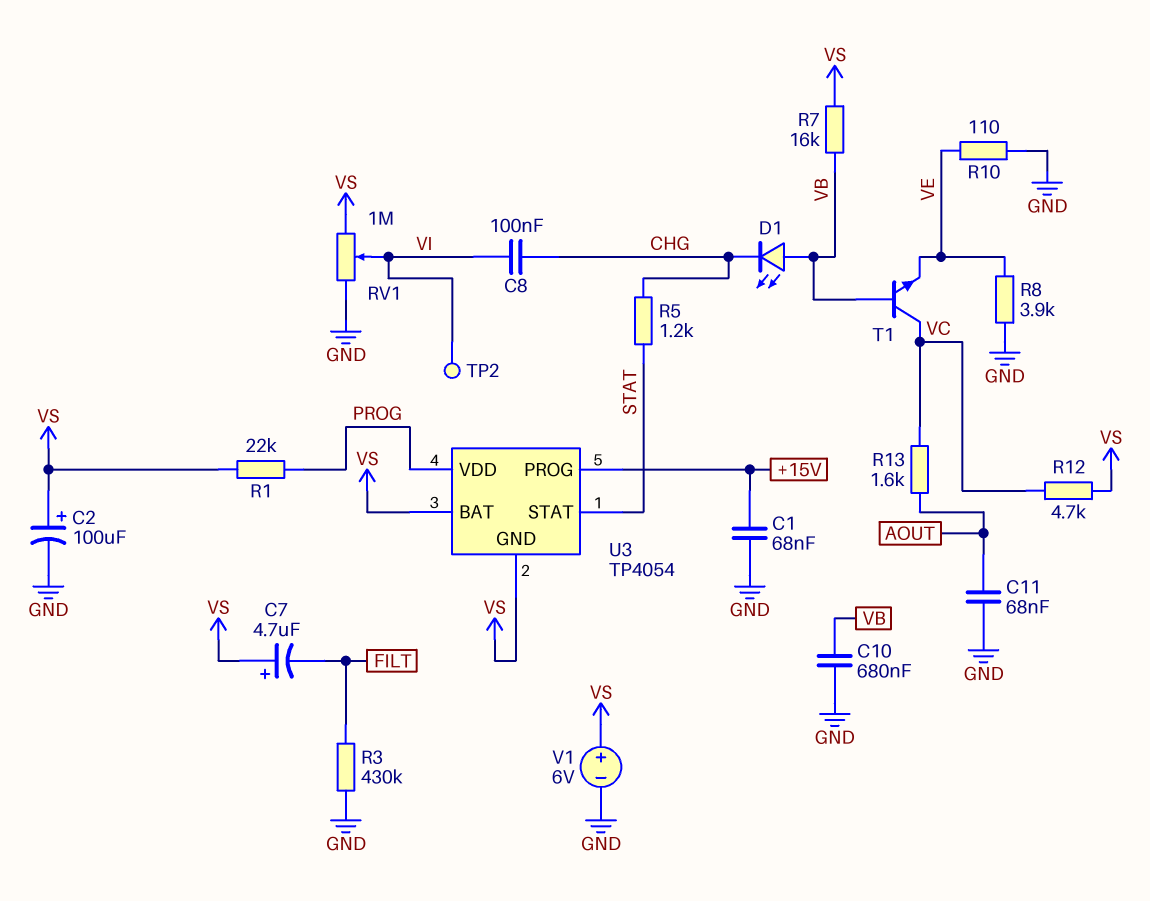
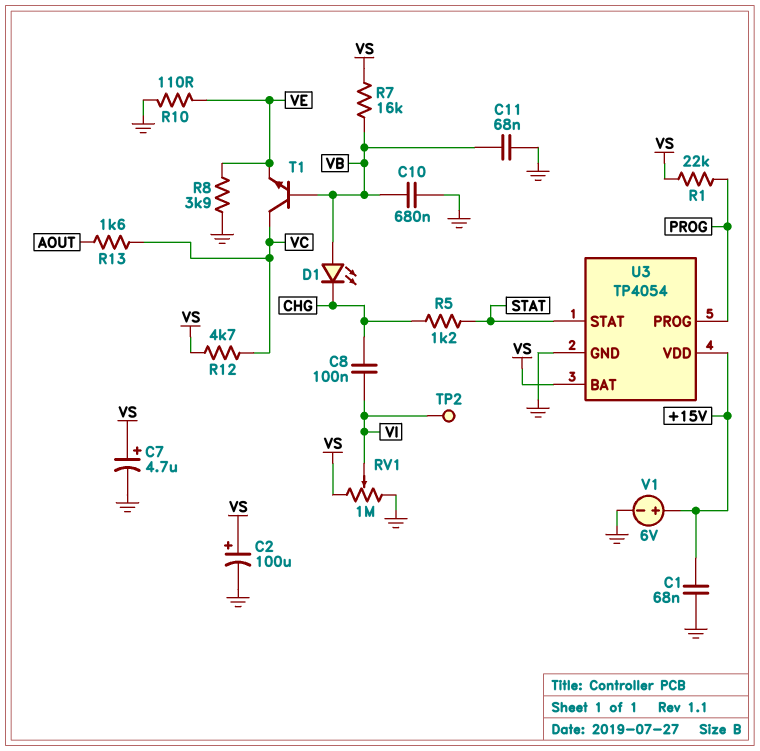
C7: 4.7uF (plus VS, minus FILT) -> 4.7uF (plus VS, minus GND)
C11: 68nF (AOUT, GND) -> 68nF (GND, VB)
R3: 430k (FILT, GND) -> none
U3 pin GND: VS -> GND
U3 pin PROG: +15V -> PROG
U3 pin VDD: PROG -> +15V
V1: 6V (plus VS, minus GND) -> 6V (plus +15V, minus GND)

